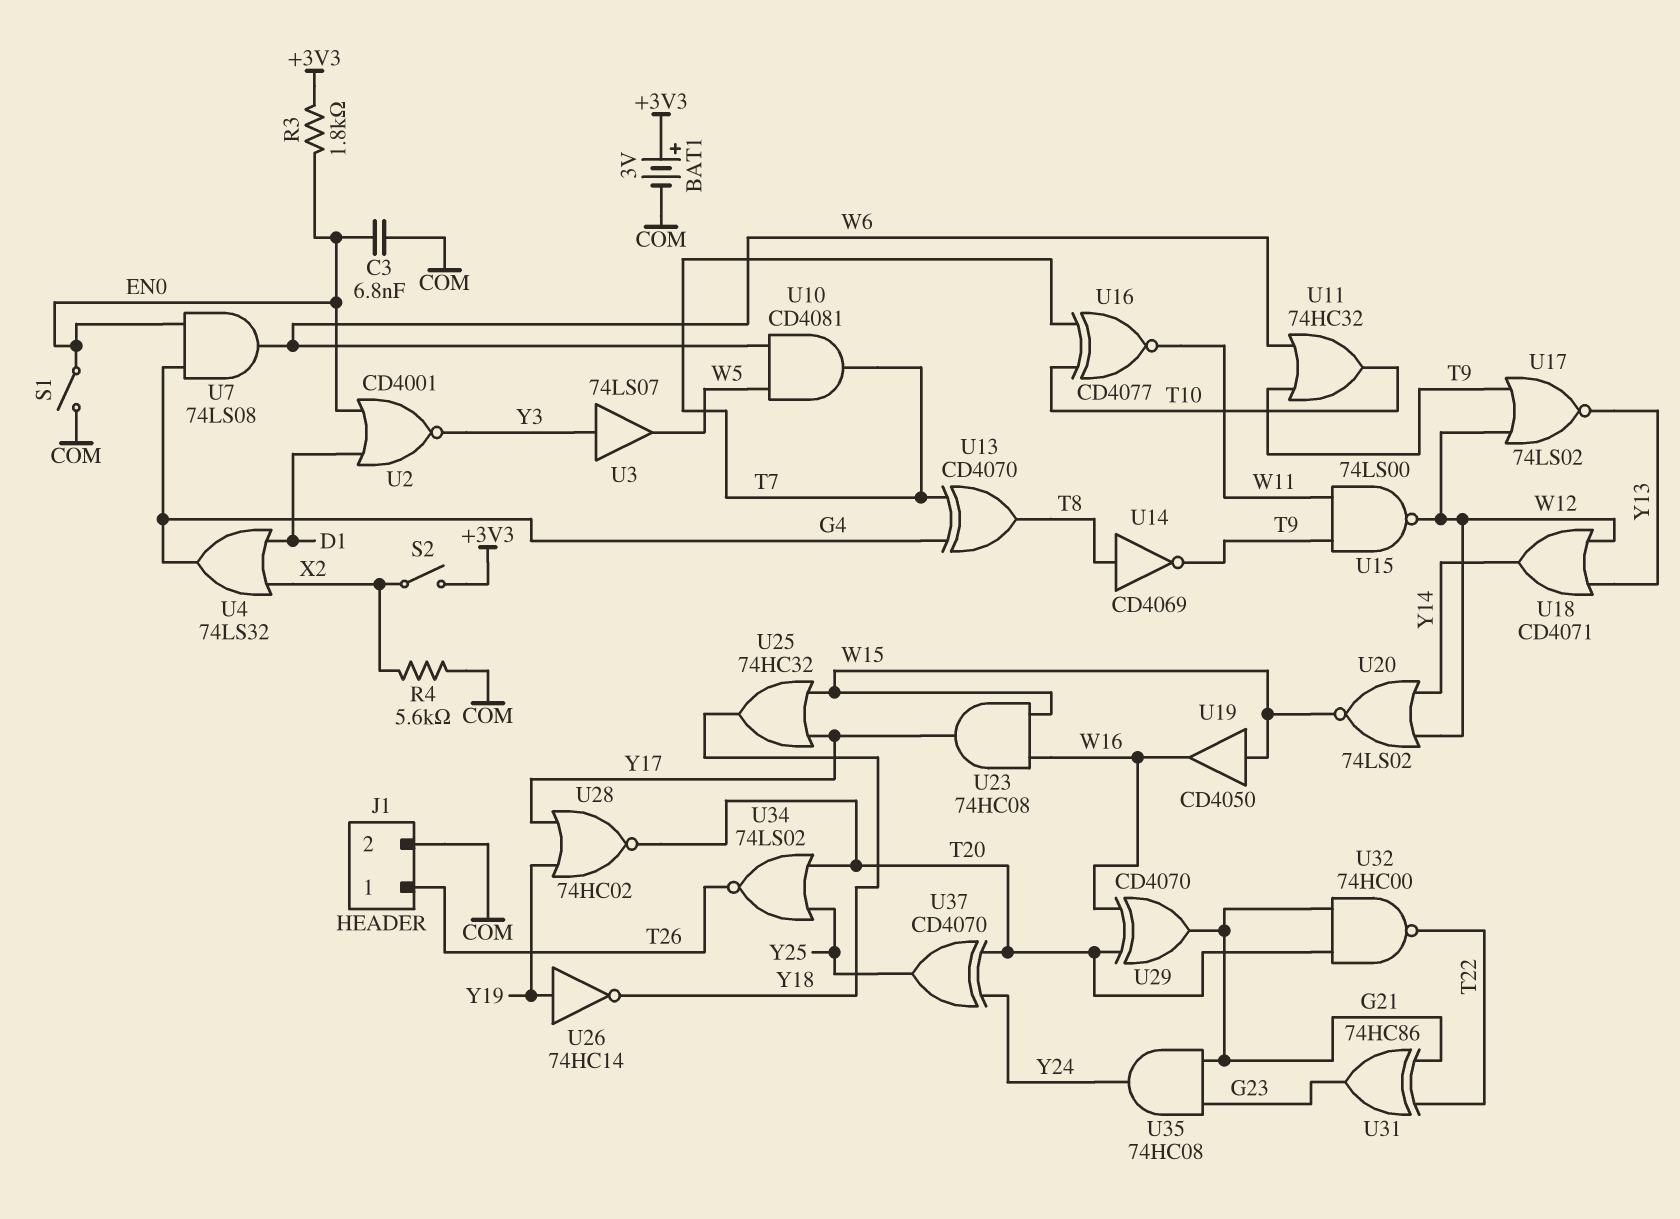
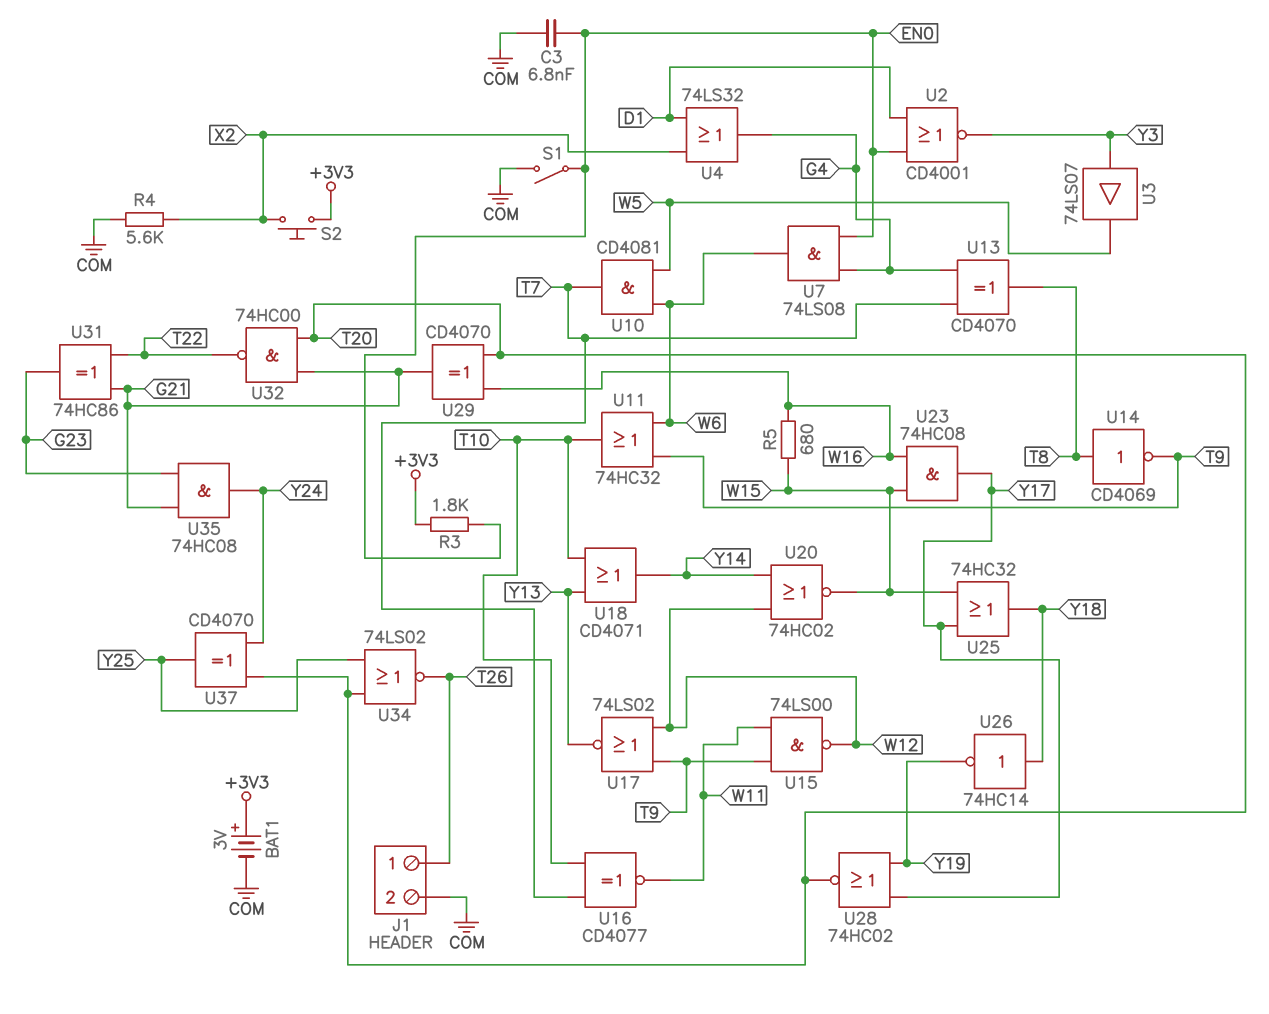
R5: none -> 680 (W15, W16)
S2: switch (+3V3, X2) -> button (+3V3, X2)
U18: OR CD4071 (in W12, in Y13, out Y14) -> OR CD4071 (in T10, in Y13, out Y14)
U19: buffer CD4050 (in W15, out W16) -> none
U20: NOR 74LS02 (in W12, in Y14, out W15) -> NOR 74HC02 (in W12, in Y14, out W15)
U26: NOT 74HC14 (in Y19, out Y18) -> NOT 74HC14 (in Y18, out Y19)

